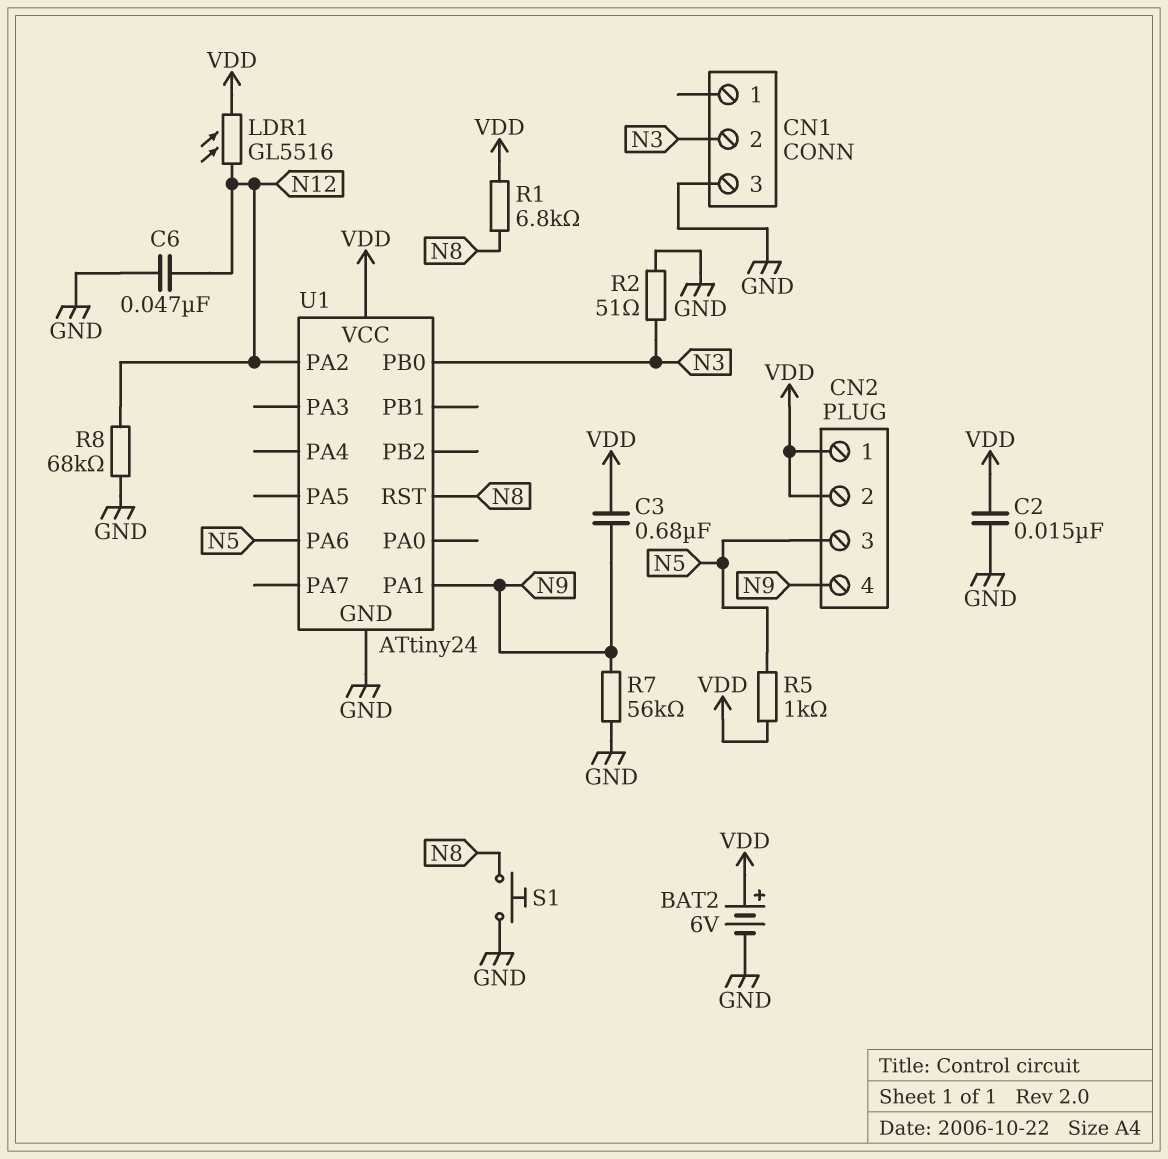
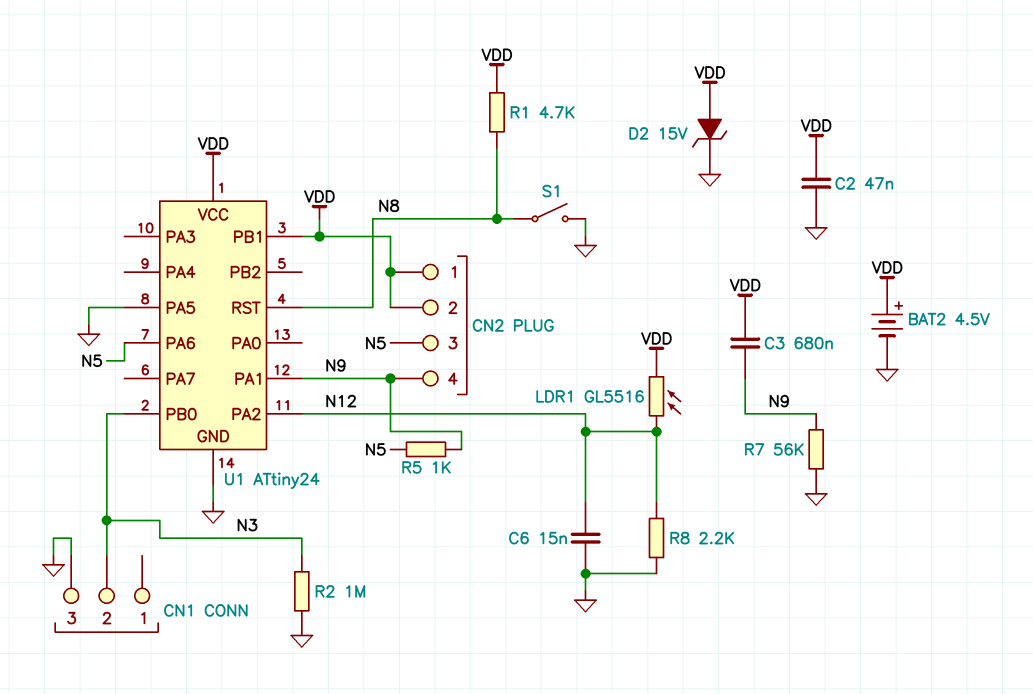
BAT2: 6V (plus VDD, minus GND) -> 4.5V (plus VDD, minus GND)
C2: 15nF (GND, VDD) -> 47nF (GND, VDD)
C6: 47nF (GND, N12) -> 15nF (GND, N12)
D2: none -> zener 15V (A VDD, K GND)
R1: 6.8k (N8, VDD) -> 4.7k (N8, VDD)
R2: 51 (GND, N3) -> 1M (GND, N3)
R5: 1k (N5, VDD) -> 1k (N5, N9)
R8: 68k (GND, N12) -> 2.2k (GND, N12)
S1: button (GND, N8) -> switch (GND, N8)
U1 pin PA5: none -> GND
U1 pin PB1: none -> VDD

